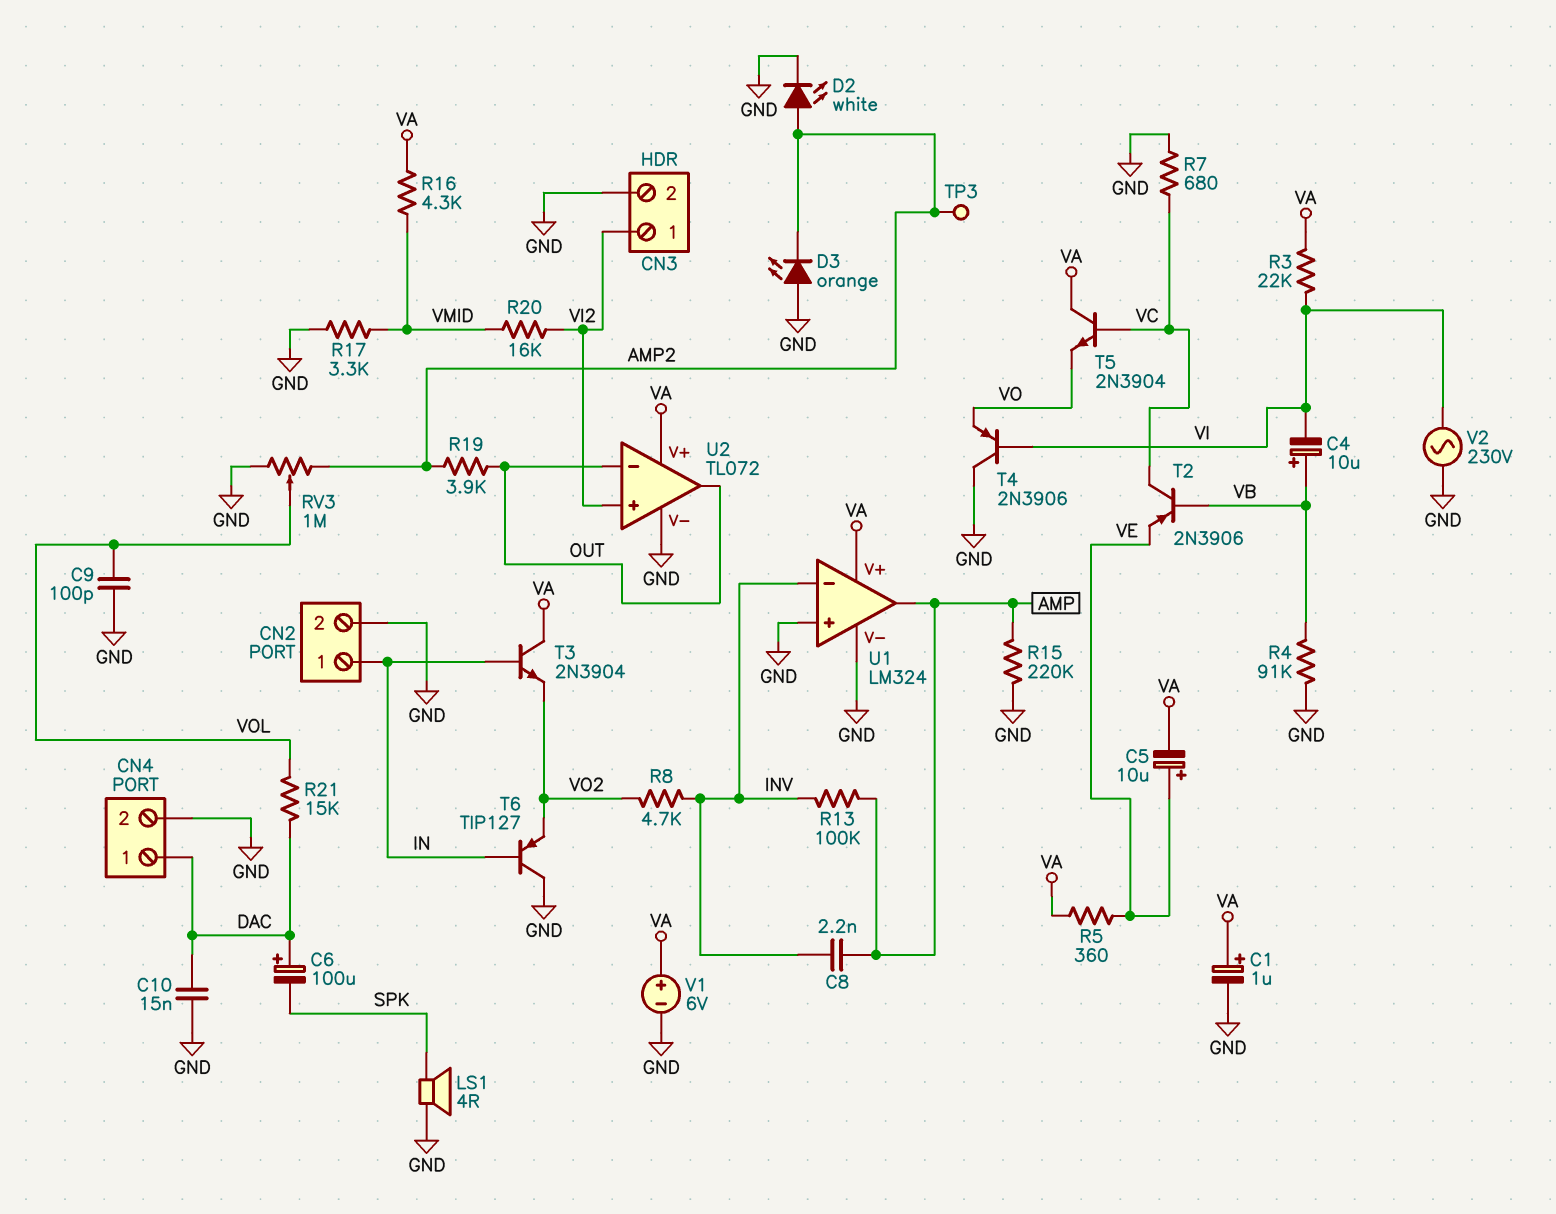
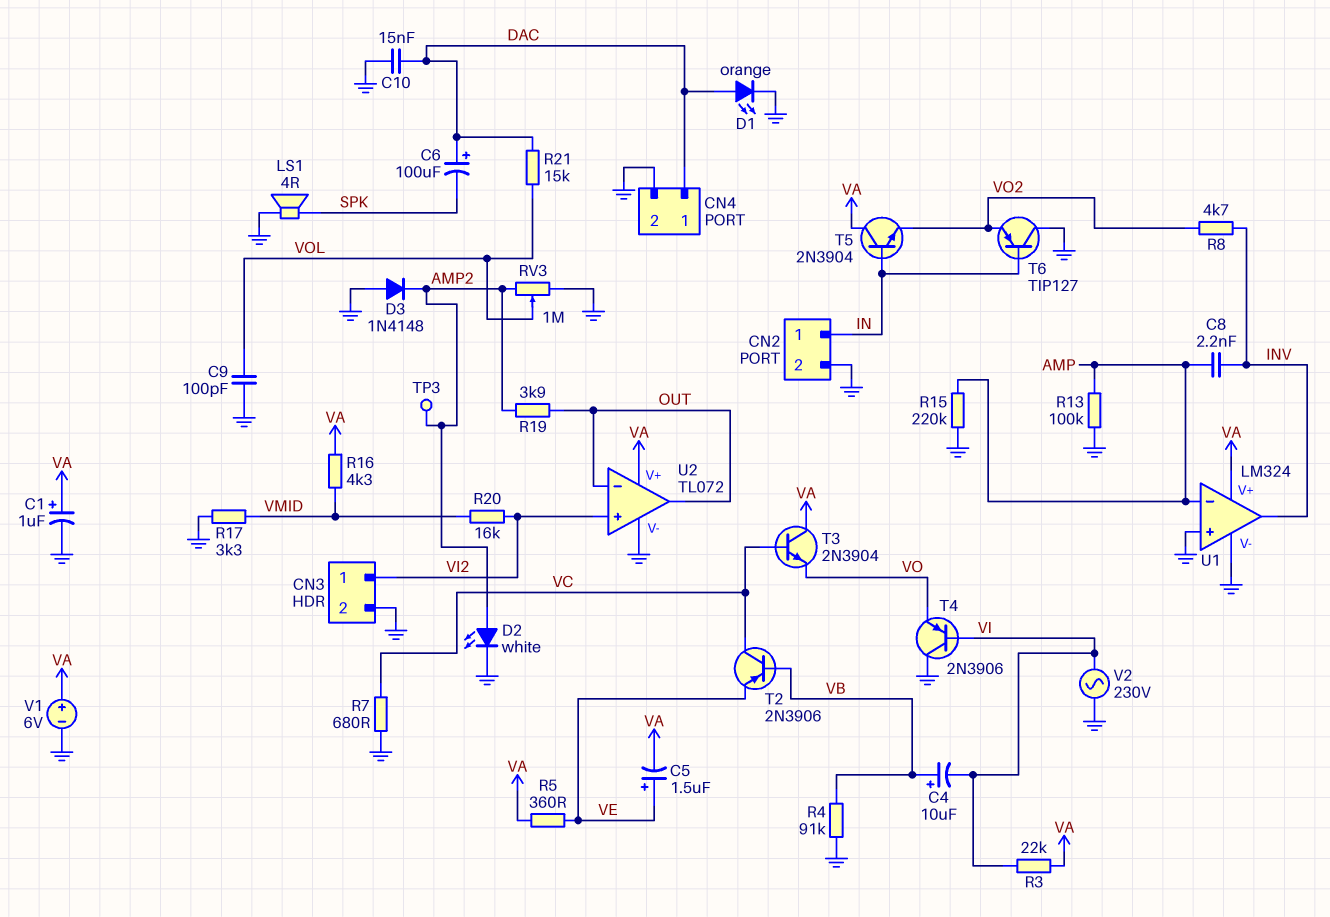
C5: 10uF (plus VE, minus VA) -> 1.5uF (plus VE, minus VA)
D1: none -> LED orange (A DAC, K GND)
D3: LED orange (A GND, K AMP2) -> diode 1N4148 (A GND, K AMP2)
R13: 100k (AMP, INV) -> 100k (AMP, GND)
T3: NPN 2N3904 (B IN, C VA, E VO2) -> NPN 2N3904 (B VC, C VA, E VO)
T5: NPN 2N3904 (B VC, C VA, E VO) -> NPN 2N3904 (B IN, C VA, E VO2)
U1 pin in-: INV -> AMP
U1 pin out: AMP -> INV

